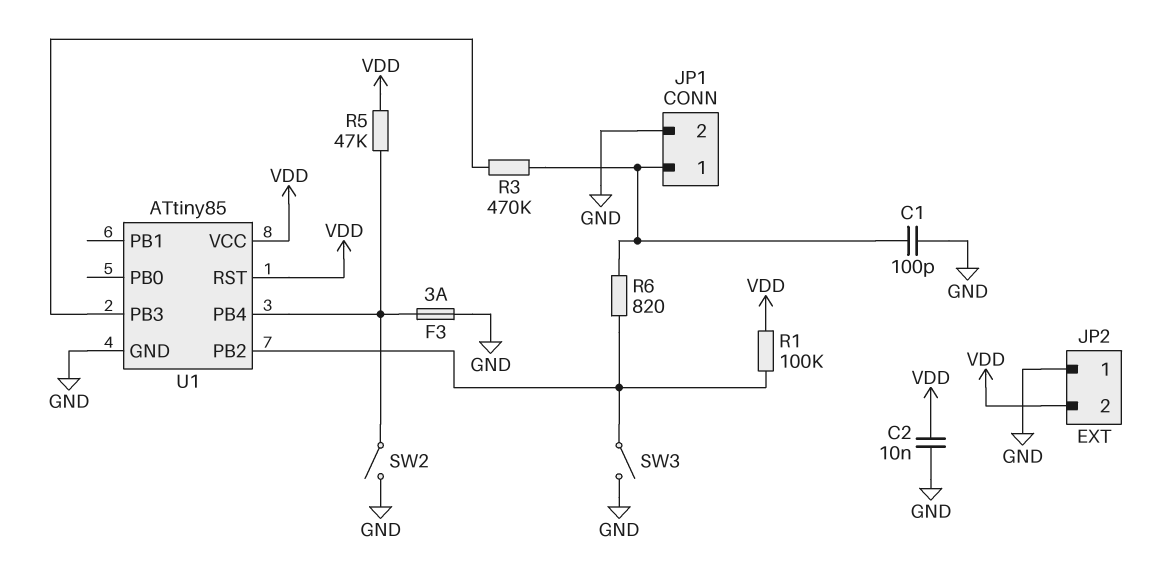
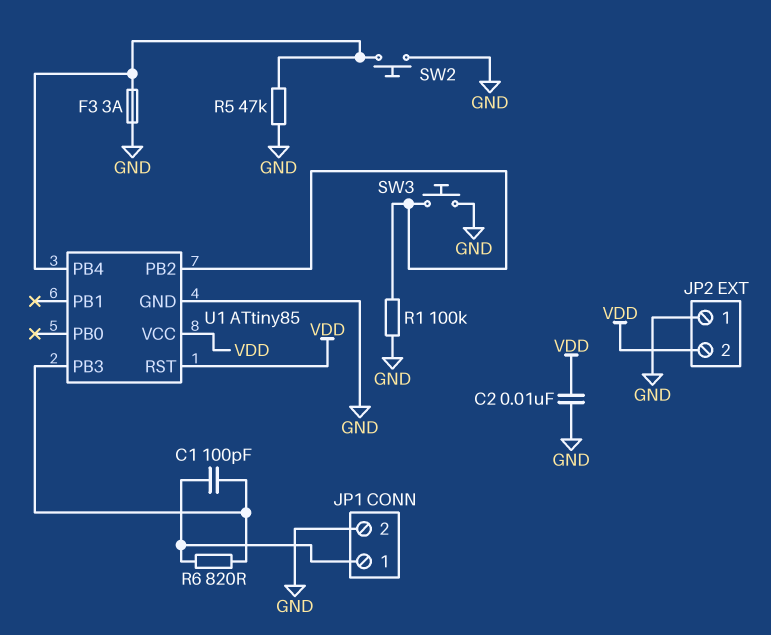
C1: 100pF (GND, JP1/1) -> 100pF (JP1/1, U1/PB3)
R1: 100k (U1/PB2, VDD) -> 100k (GND, U1/PB2)
R3: 470k (JP1/1, U1/PB3) -> none
R5: 47k (U1/PB4, VDD) -> 47k (GND, U1/PB4)
R6: 820 (JP1/1, U1/PB2) -> 820 (JP1/1, U1/PB3)
SW2: switch (GND, U1/PB4) -> button (GND, U1/PB4)
SW3: switch (GND, U1/PB2) -> button (GND, U1/PB2)

